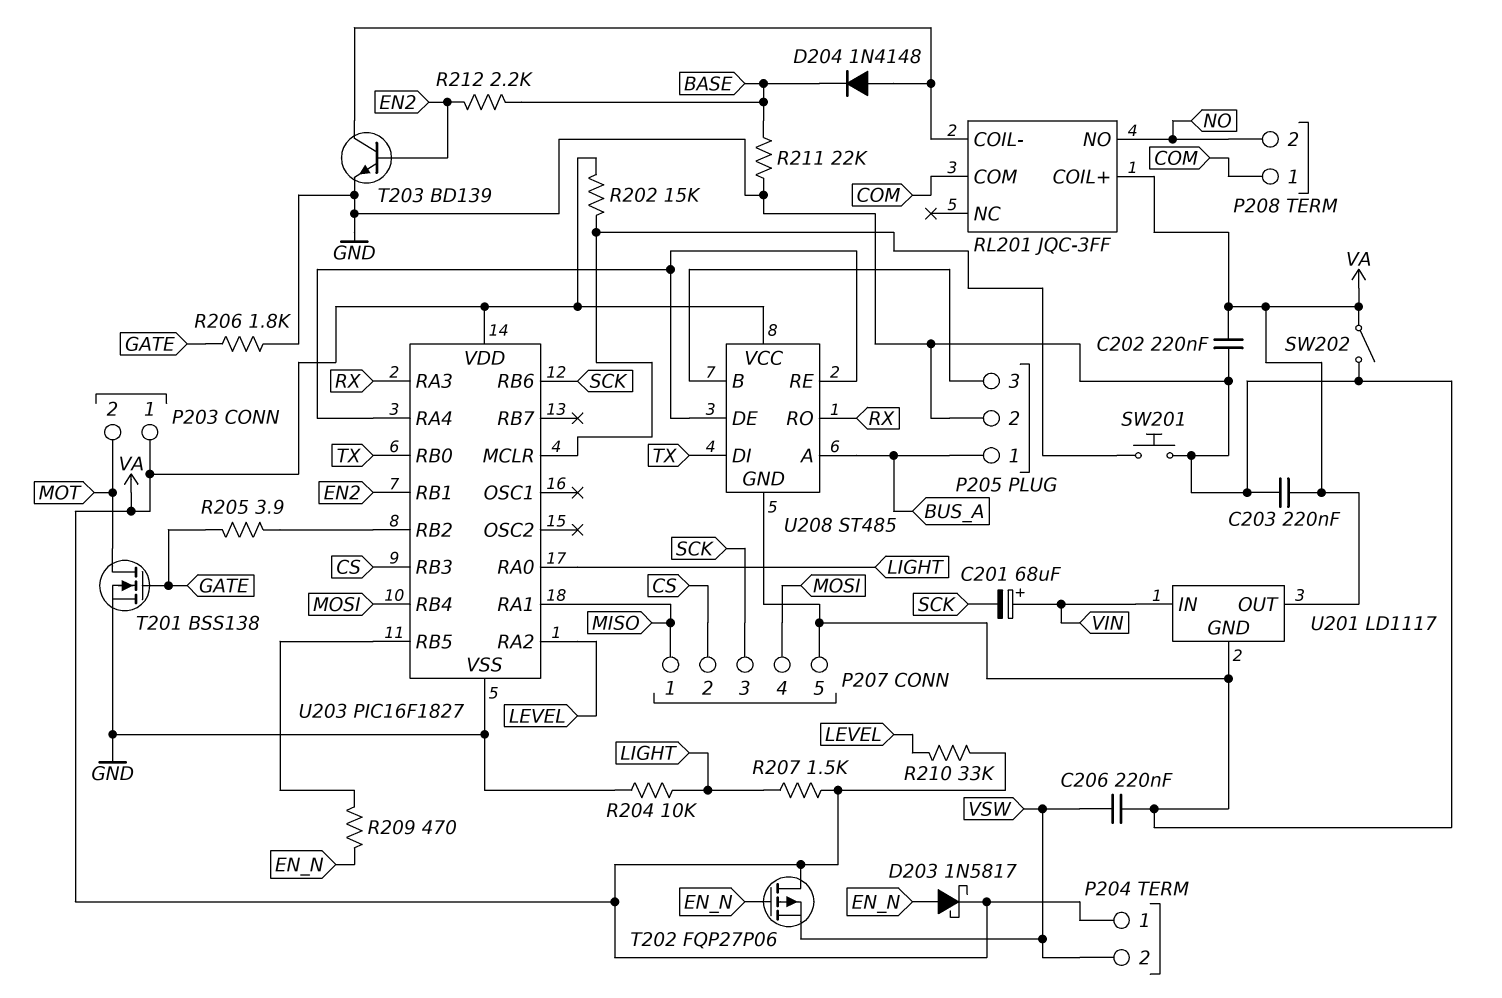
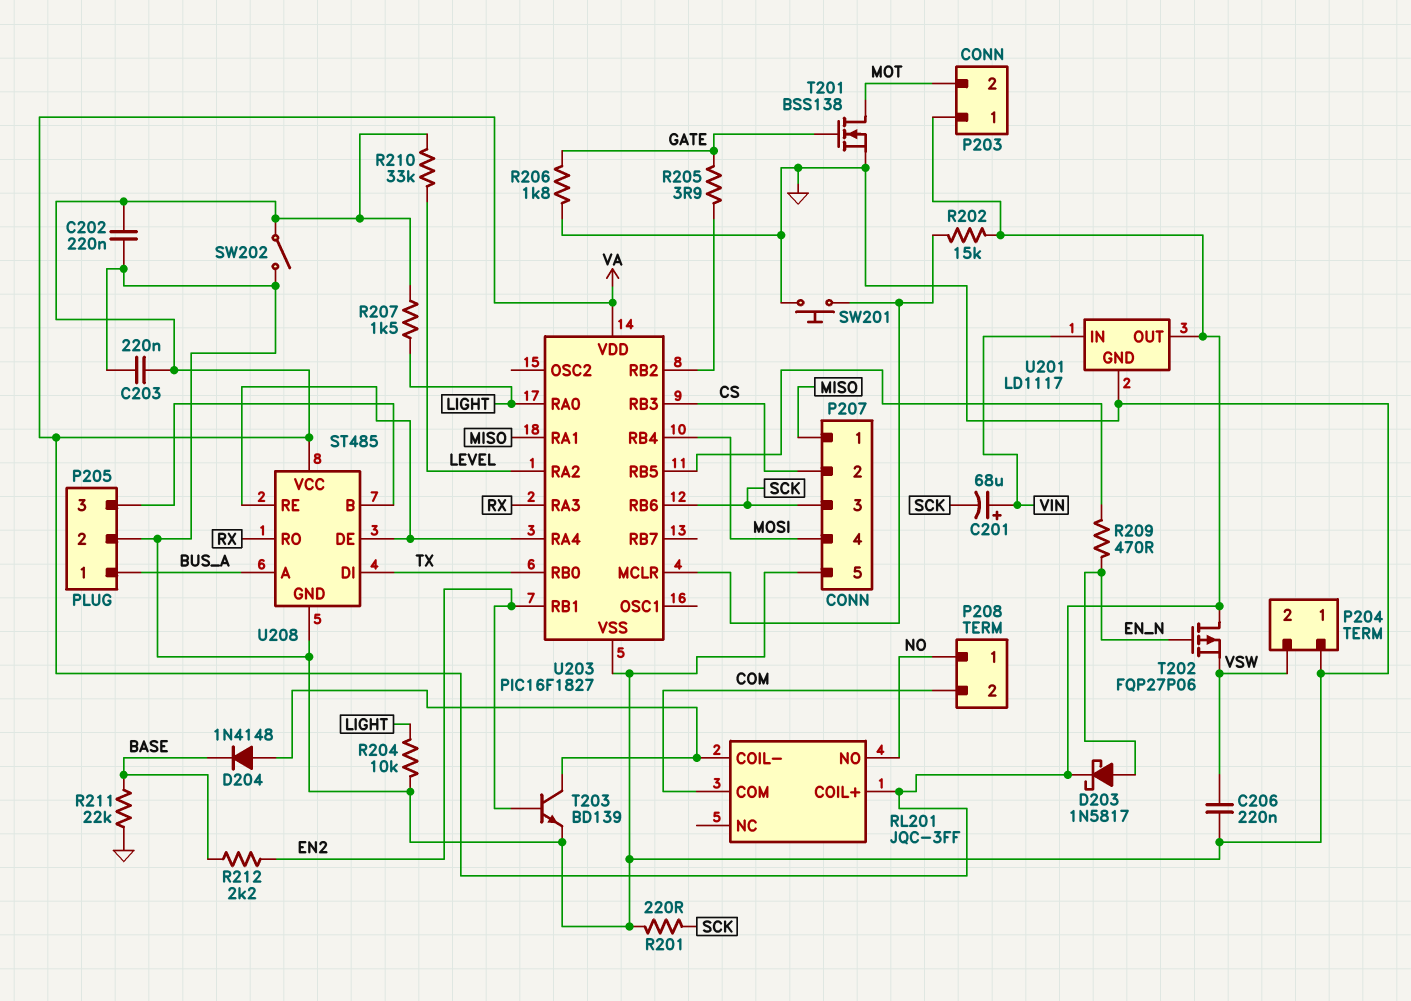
P204 pin 1: VA -> GND
P208 pin 1: COM -> NO
P208 pin 2: NO -> COM
R201: none -> 220 (GND, SCK)

